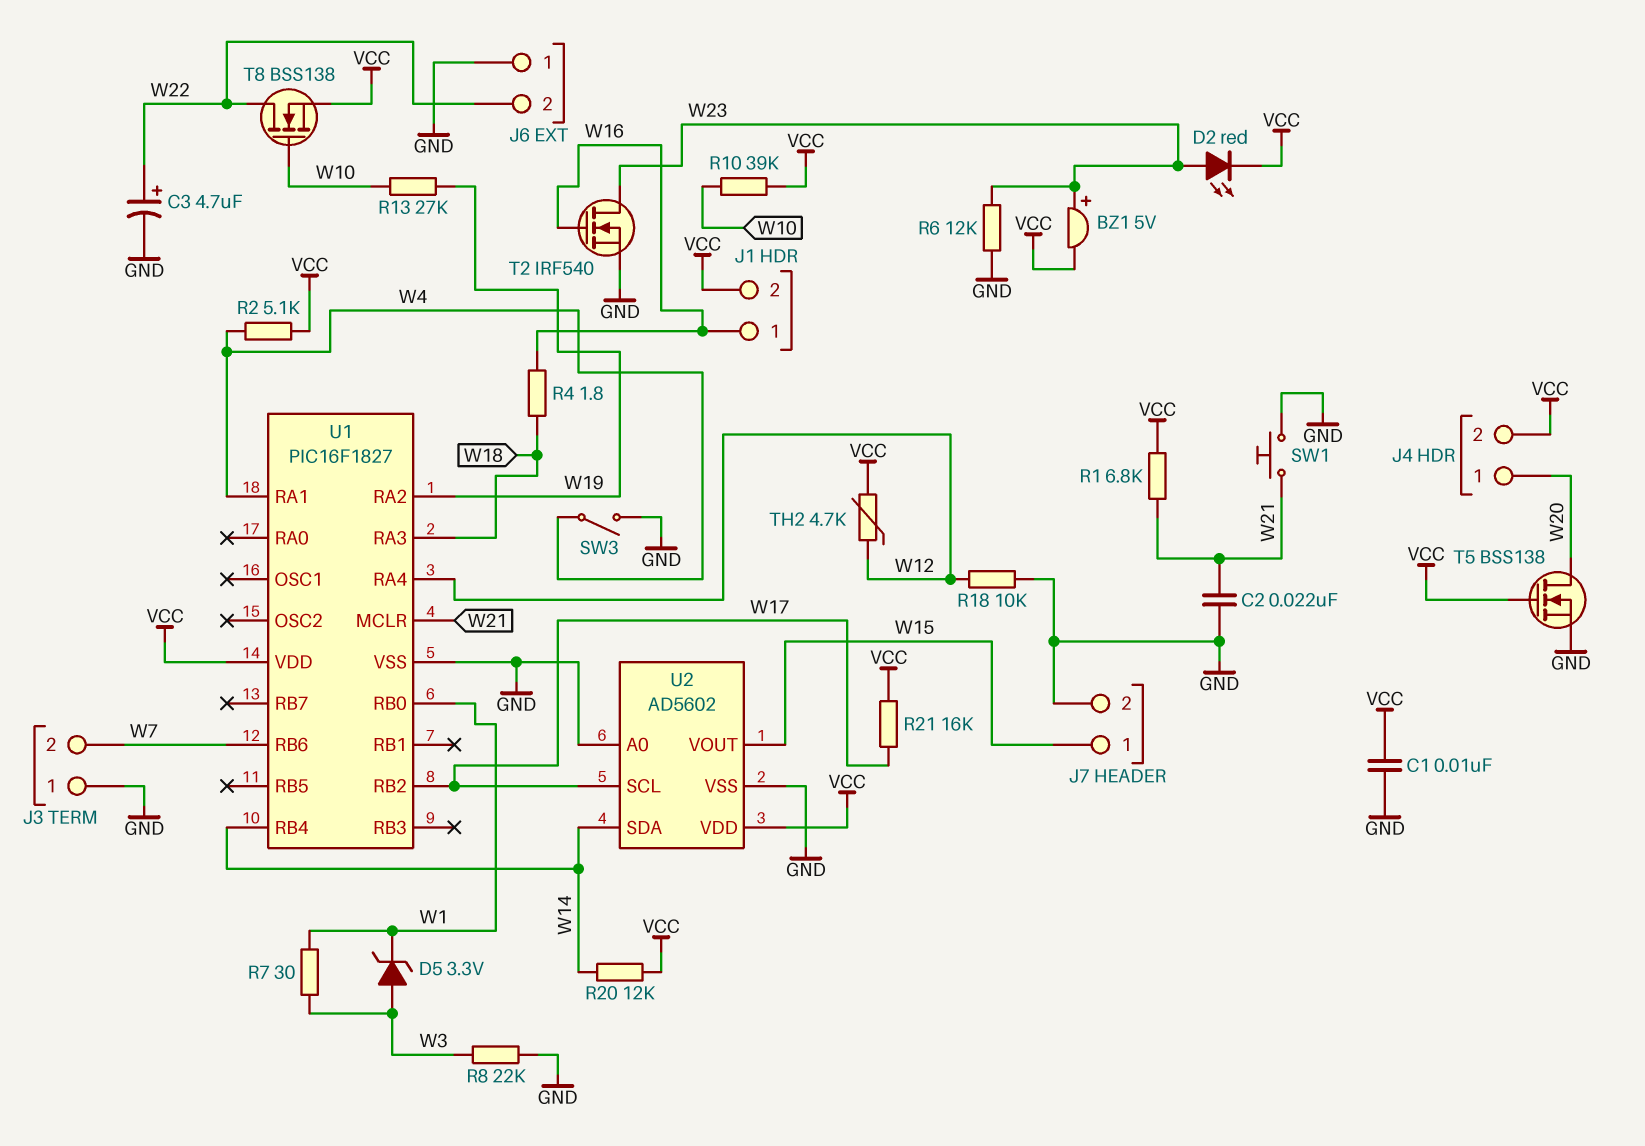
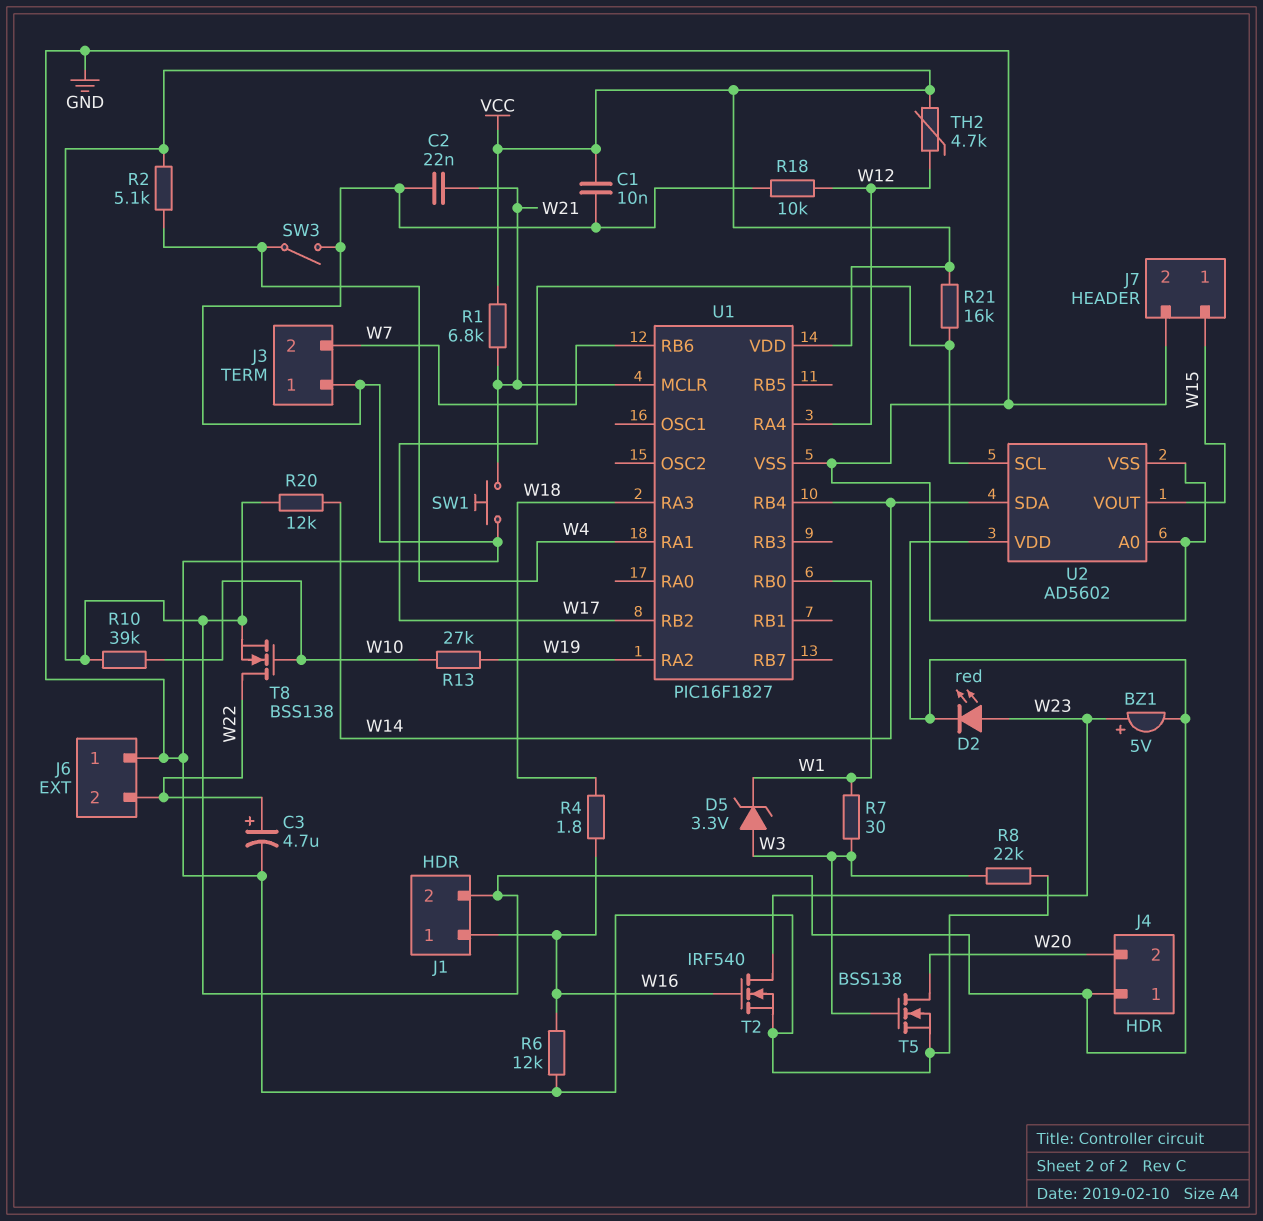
J4 pin 1: W20 -> VCC
J4 pin 2: VCC -> W20
R6: 12k (GND, W23) -> 12k (GND, W16)
T5: NMOS BSS138 (G VCC, D W20, S GND) -> NMOS BSS138 (G W3, D W20, S GND)

